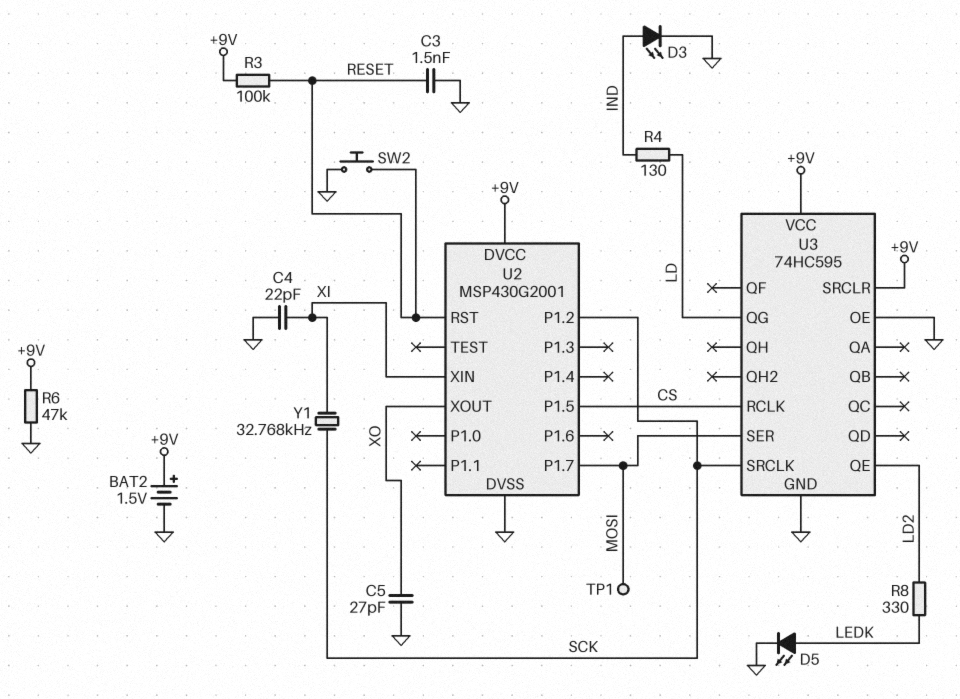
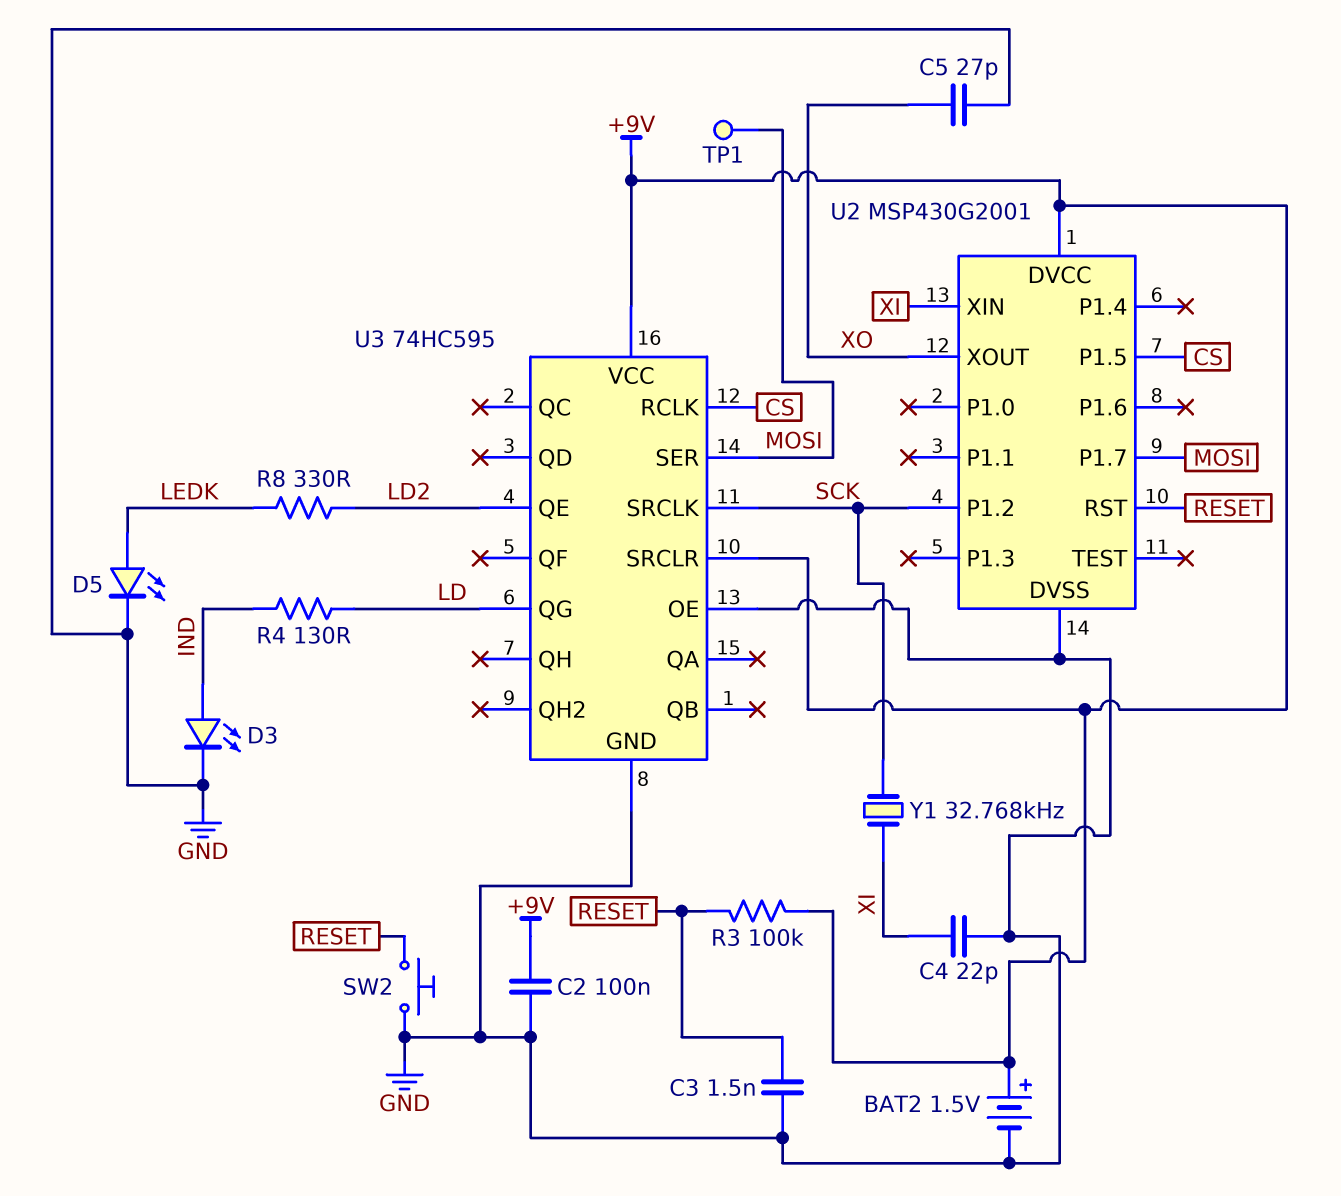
C2: none -> 100nF (+9V, GND)
R6: 47k (+9V, GND) -> none

